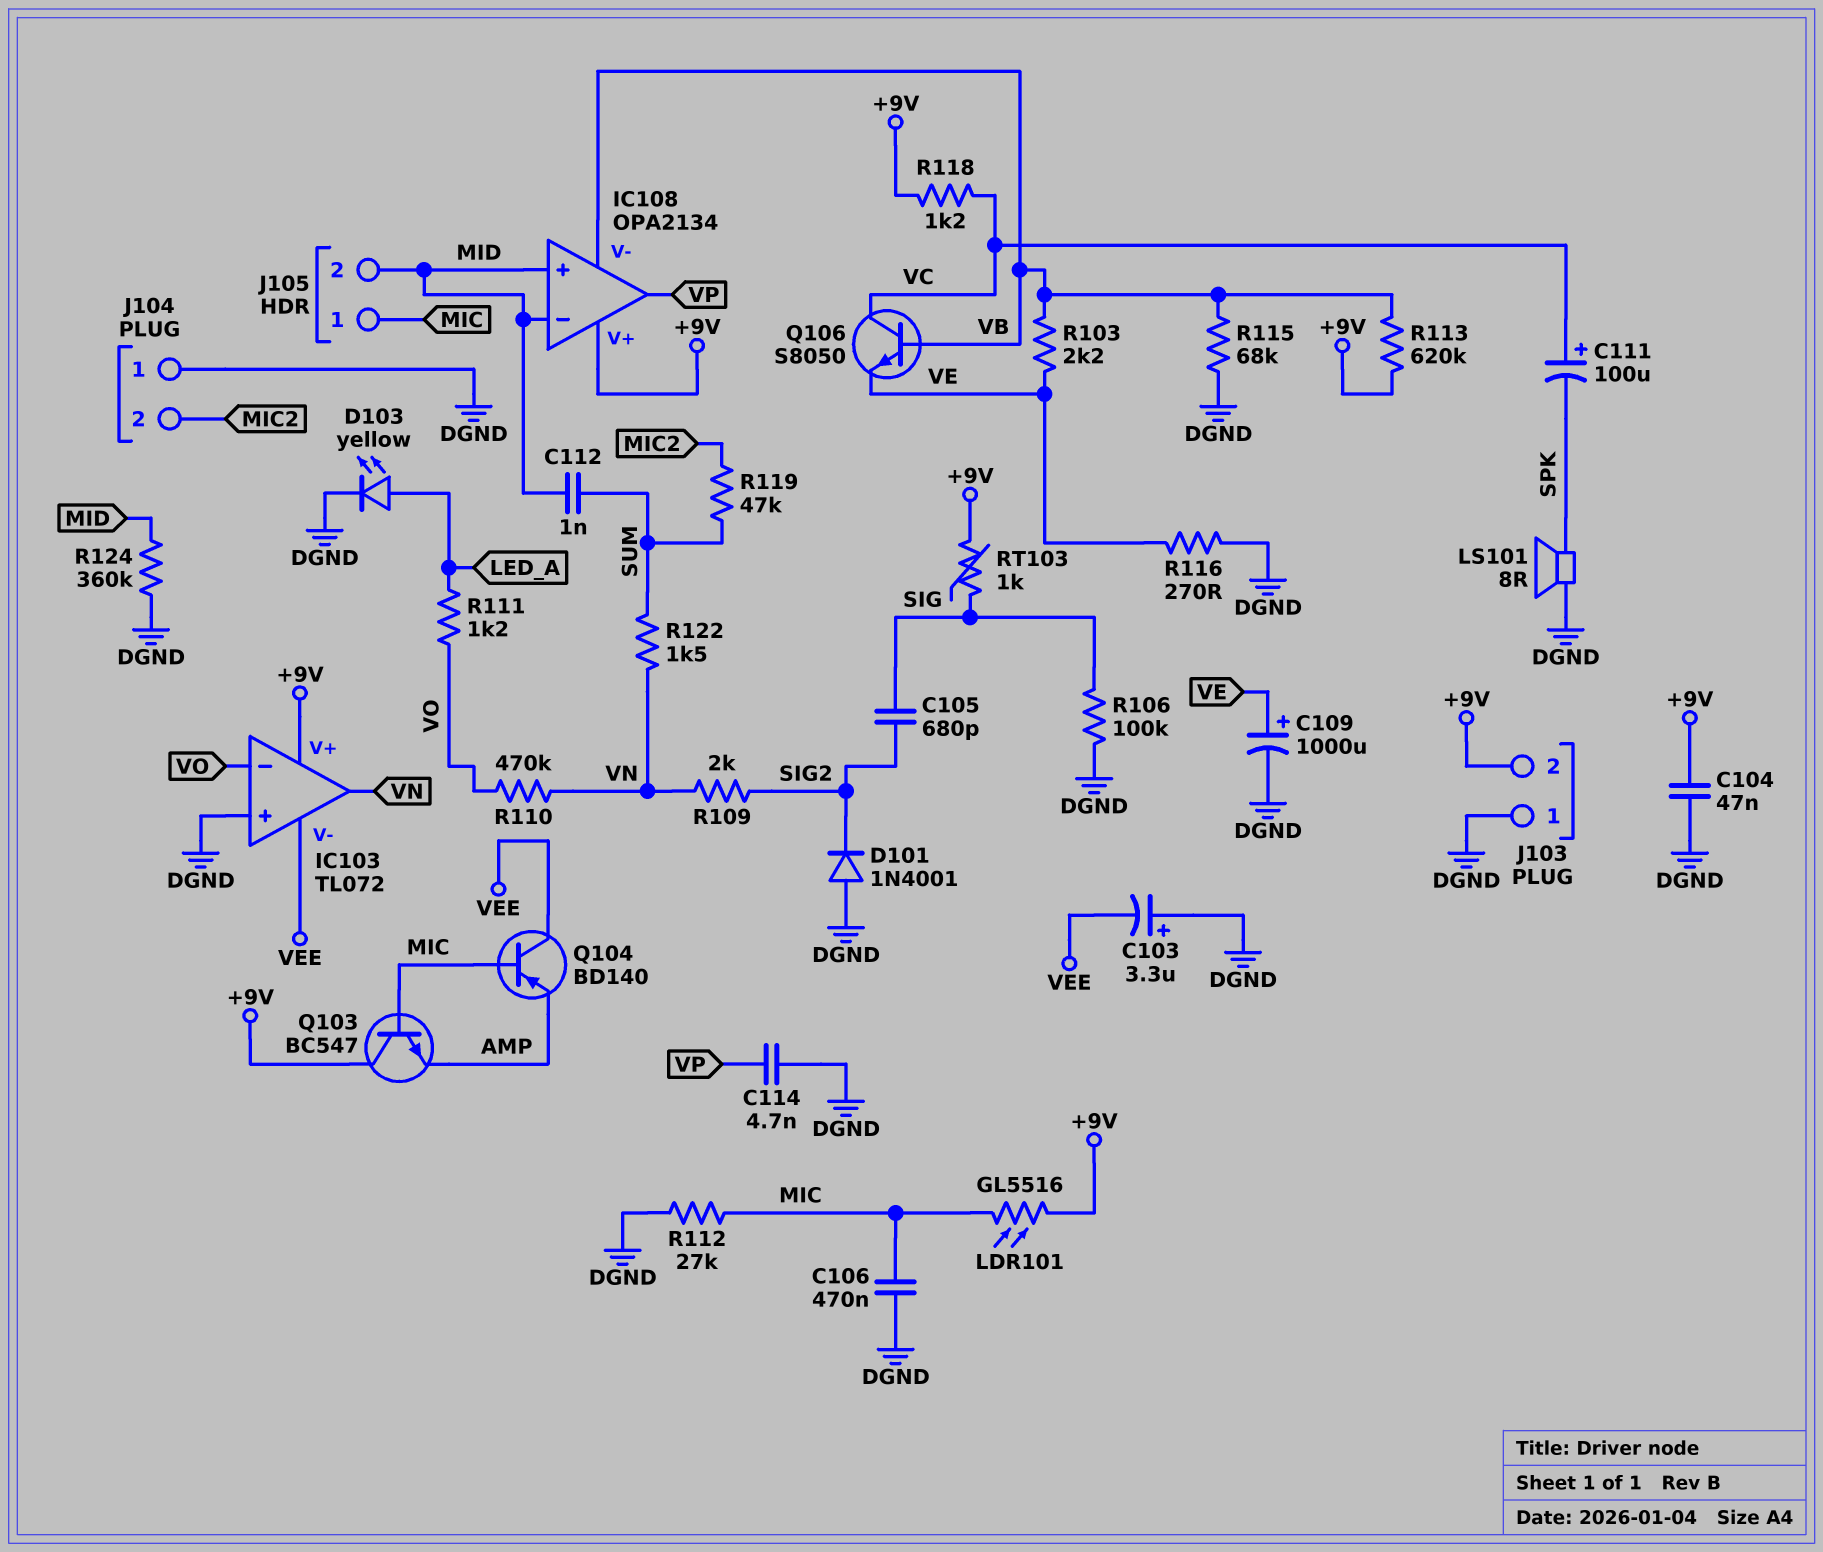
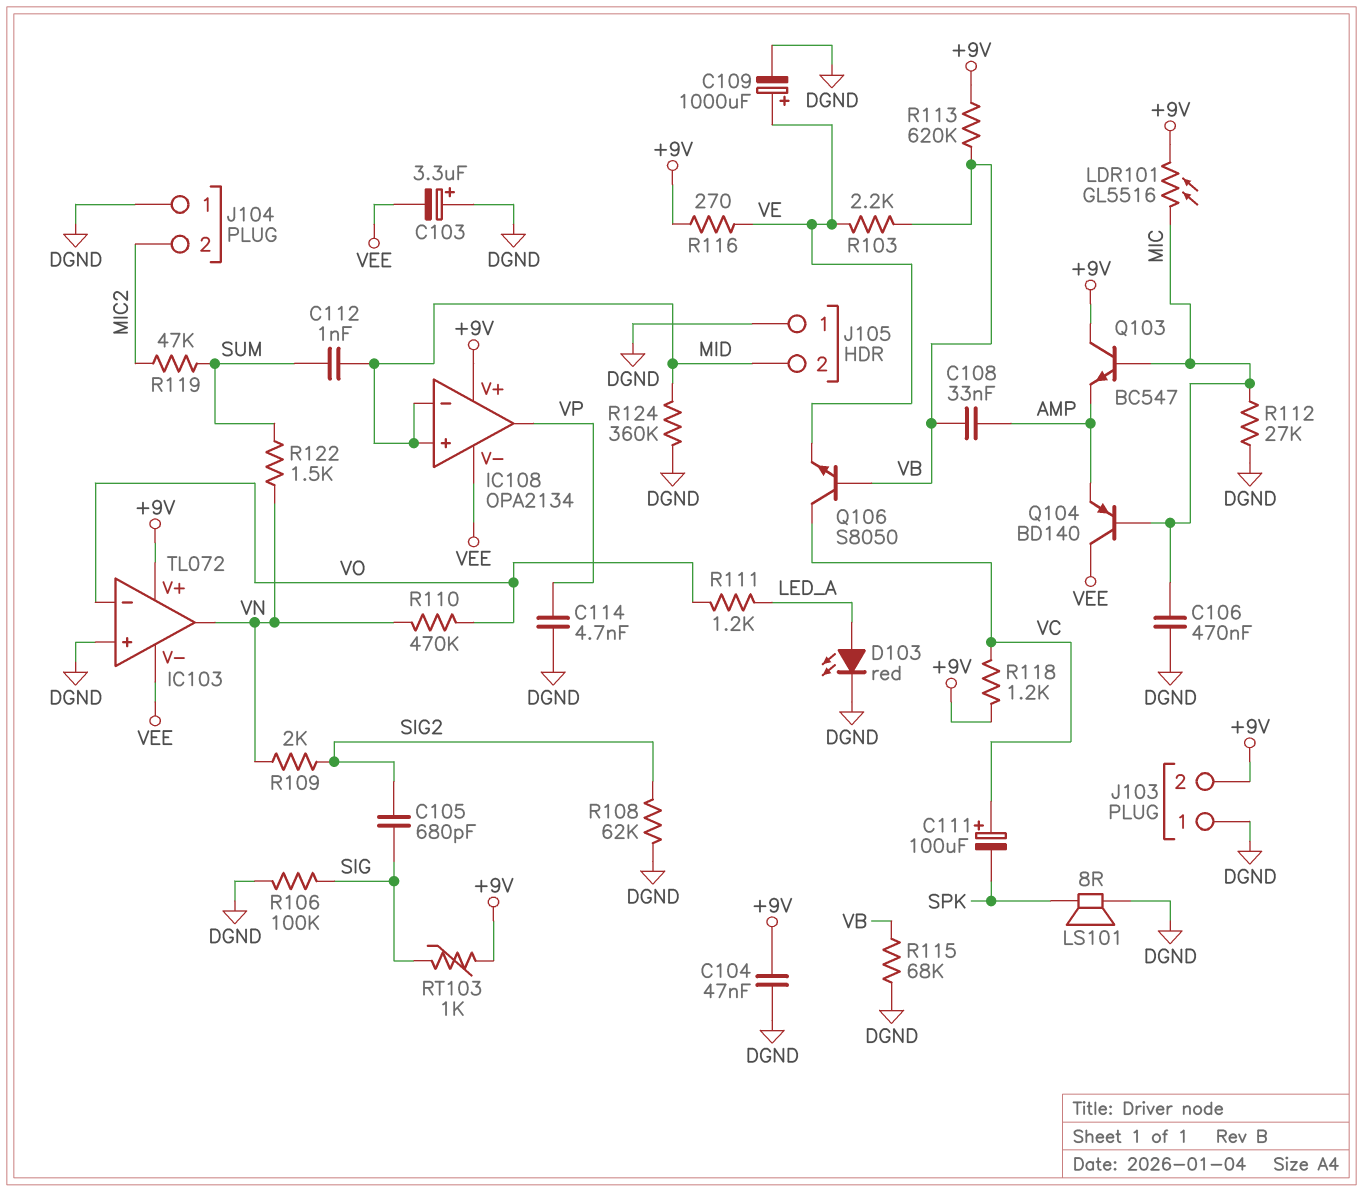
C108: none -> 33nF (AMP, VB)
D101: diode 1N4001 (A DGND, K SIG2) -> none
D103: LED yellow (A LED_A, K DGND) -> LED red (A LED_A, K DGND)
IC108 pin V-: VB -> VEE
J105 pin 1: MIC -> DGND
R108: none -> 62k (DGND, SIG2)
R116: 270 (DGND, VE) -> 270 (+9V, VE)

